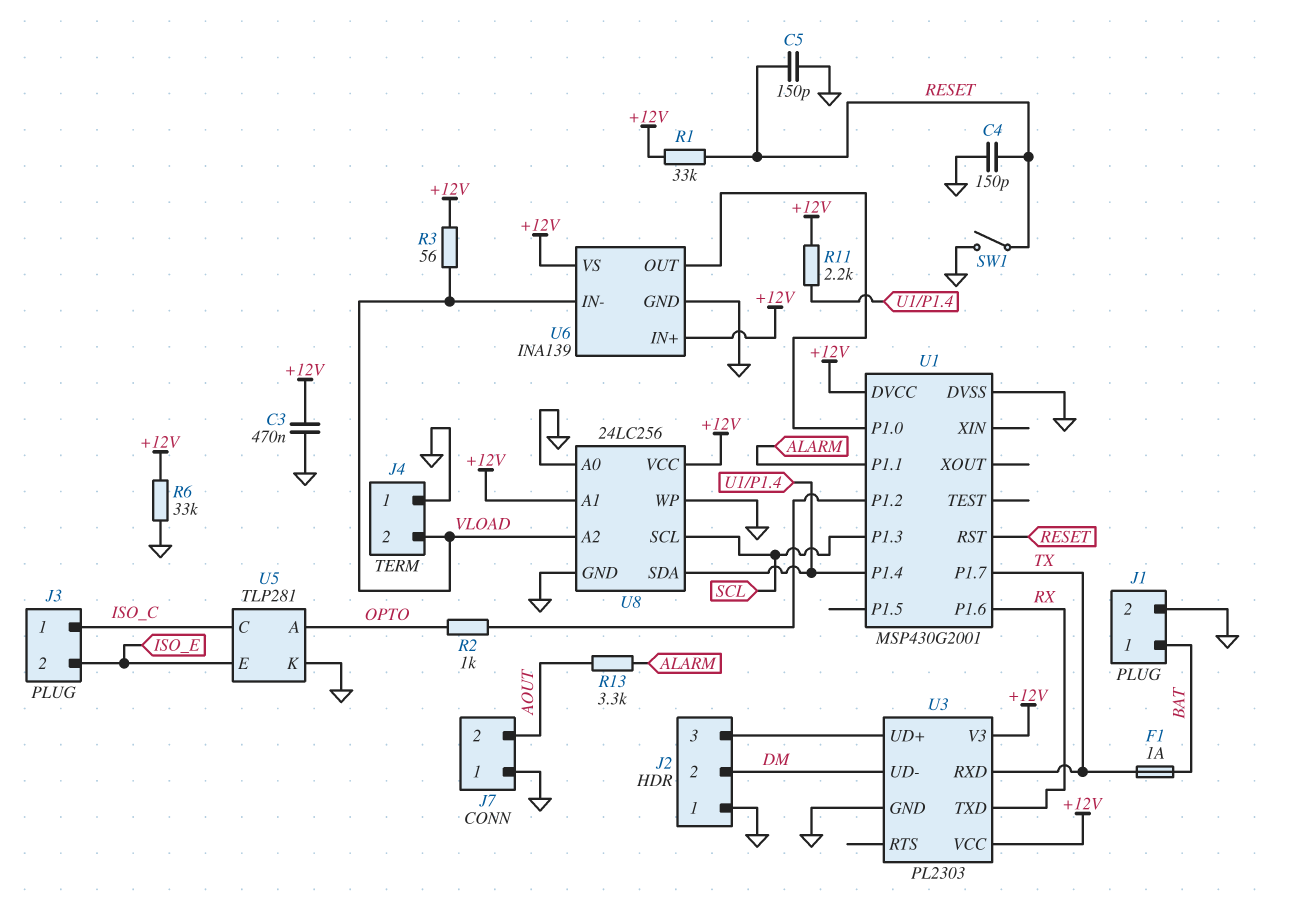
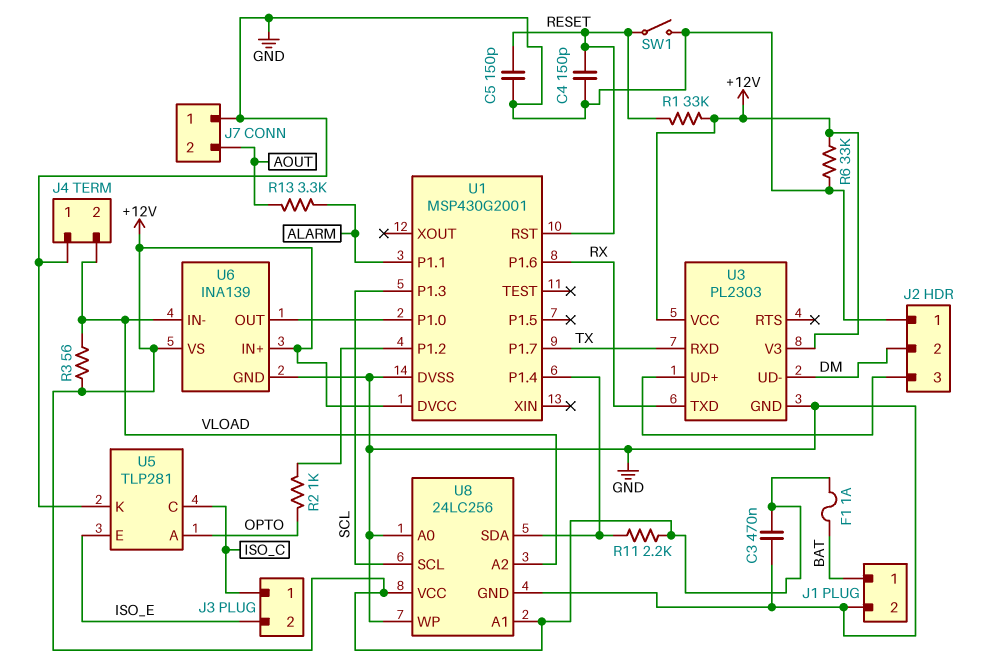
F1: 1A (BAT, TX) -> 1A (+12V, BAT)

